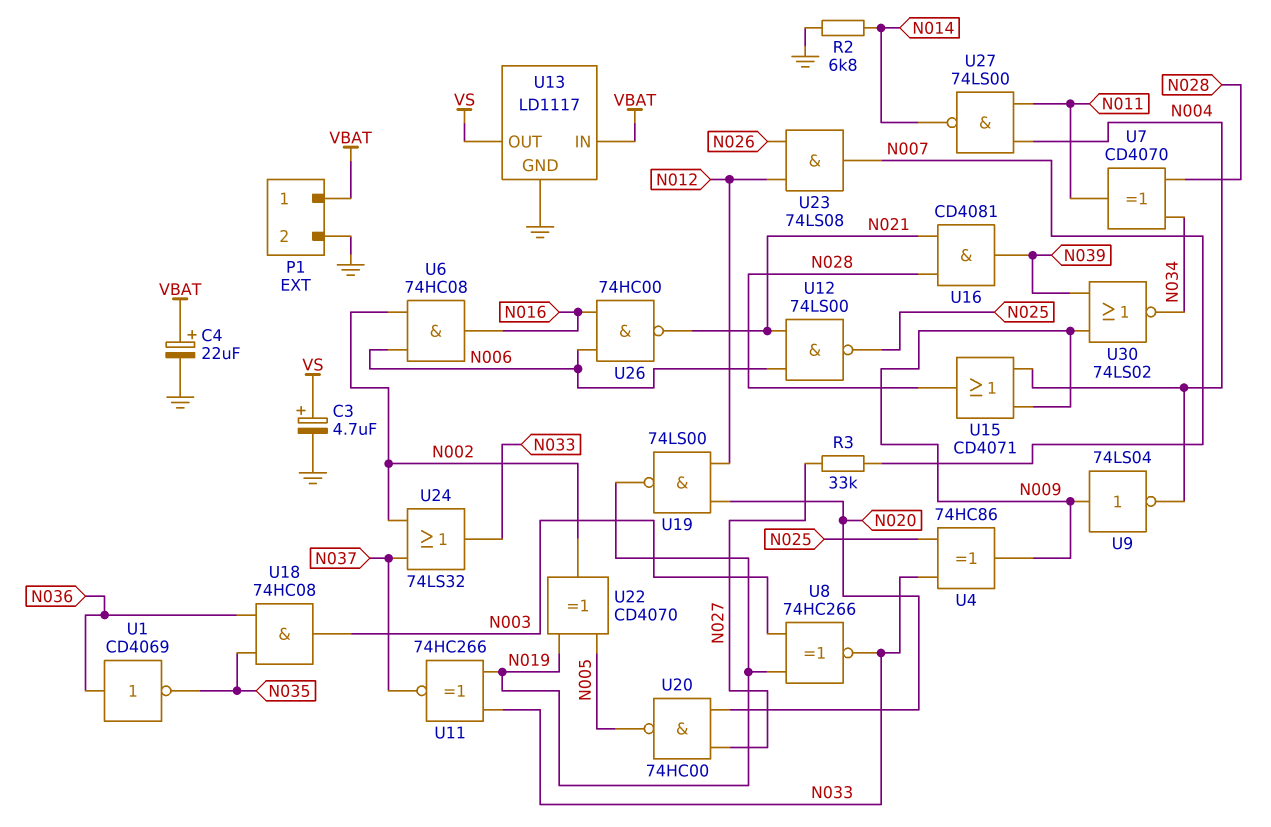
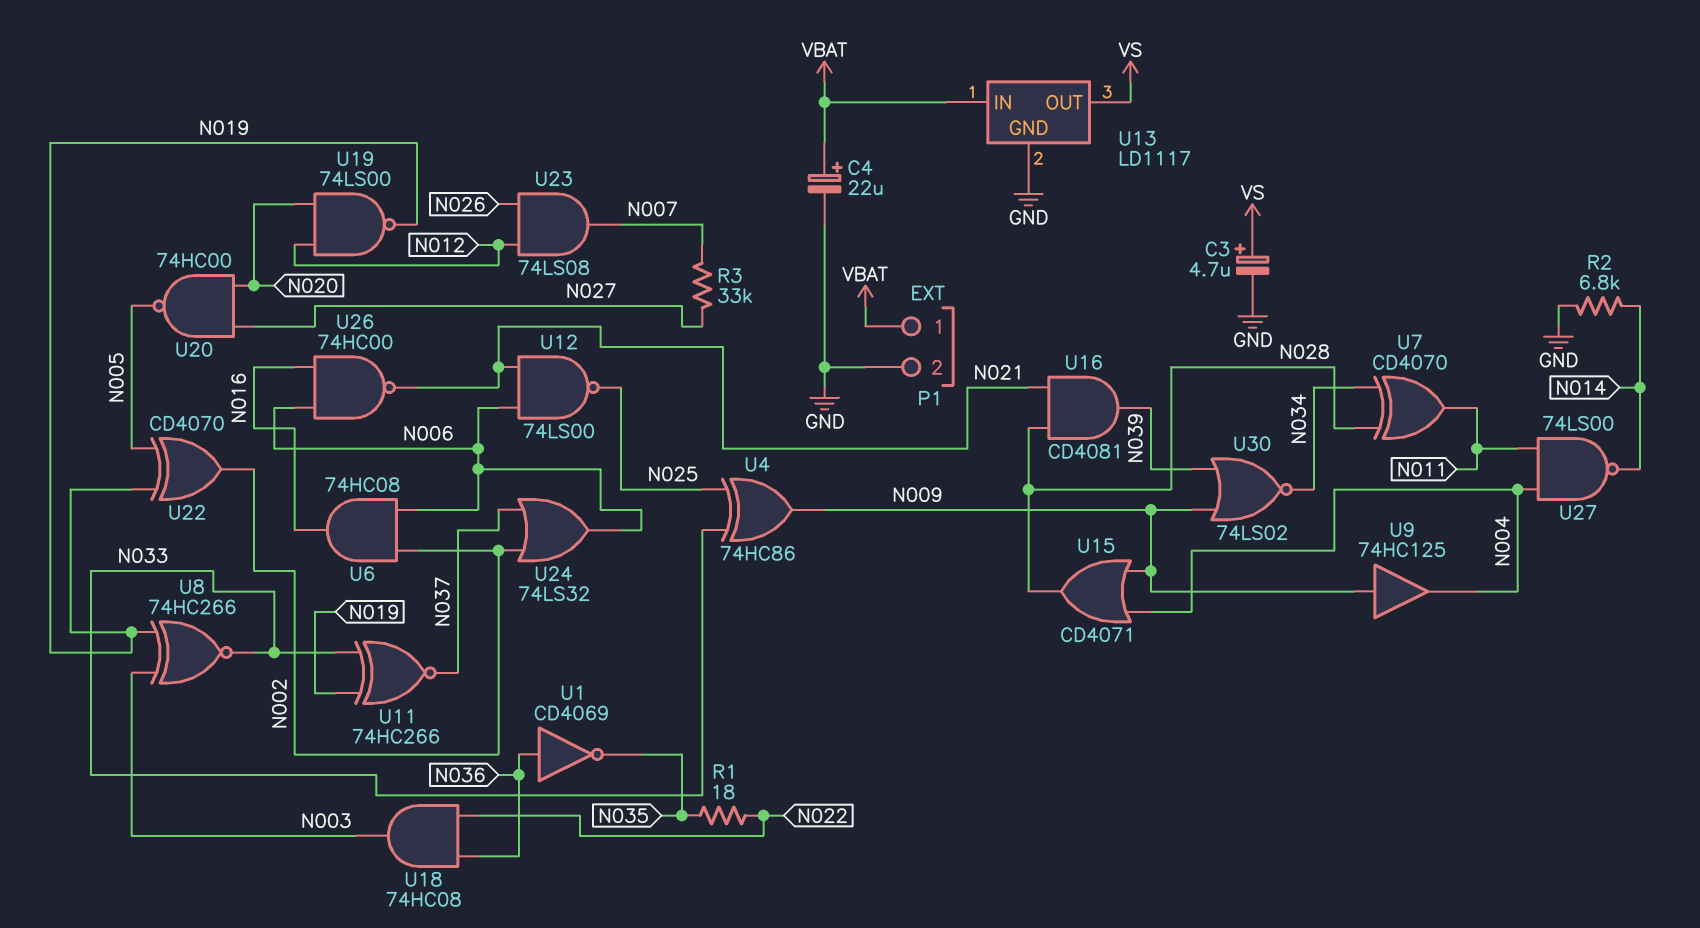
R1: none -> 18 (N022, N035)
U9: NOT 74LS04 (in N009, out N004) -> buffer 74HC125 (in N009, out N004)
U18: AND 74HC08 (in N035, in N036, out N003) -> AND 74HC08 (in N022, in N036, out N003)
U24: OR 74LS32 (in N002, in N037, out N033) -> OR 74LS32 (in N002, in N037, out N006)

